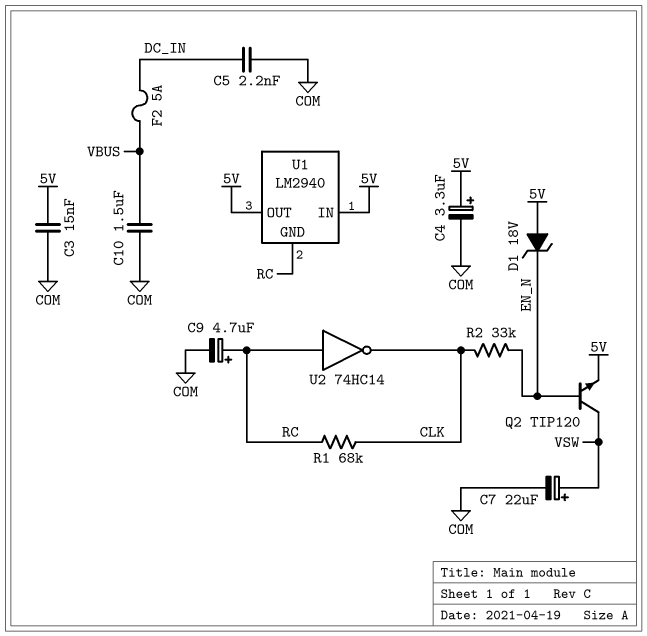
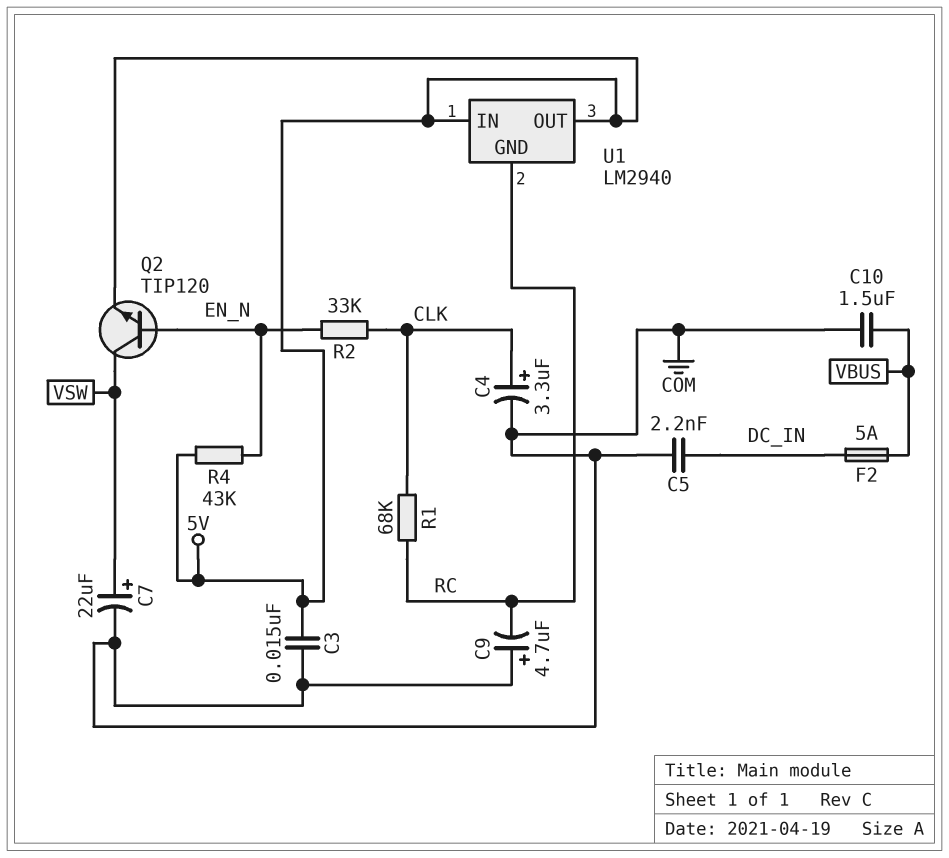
C4: 3.3uF (plus 5V, minus COM) -> 3.3uF (plus CLK, minus COM)
C9: 4.7uF (plus RC, minus COM) -> 4.7uF (plus COM, minus RC)
D1: zener 18V (A 5V, K EN_N) -> none
R4: none -> 43k (5V, EN_N)
U2: NOT 74HC14 (in RC, out CLK) -> none

